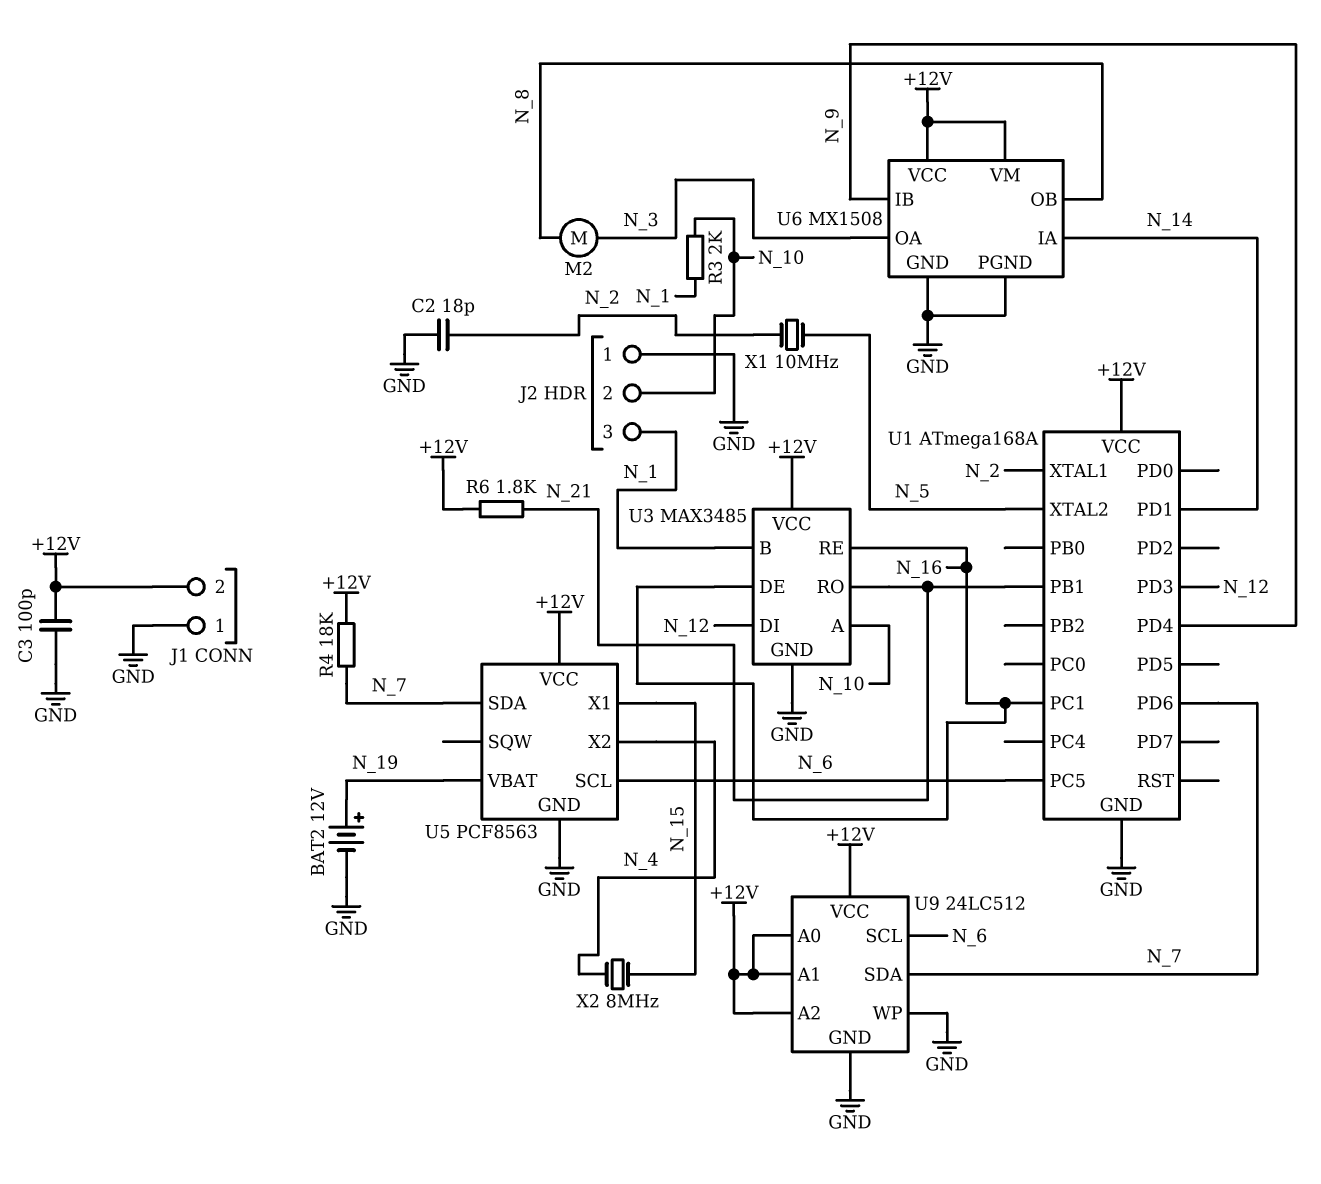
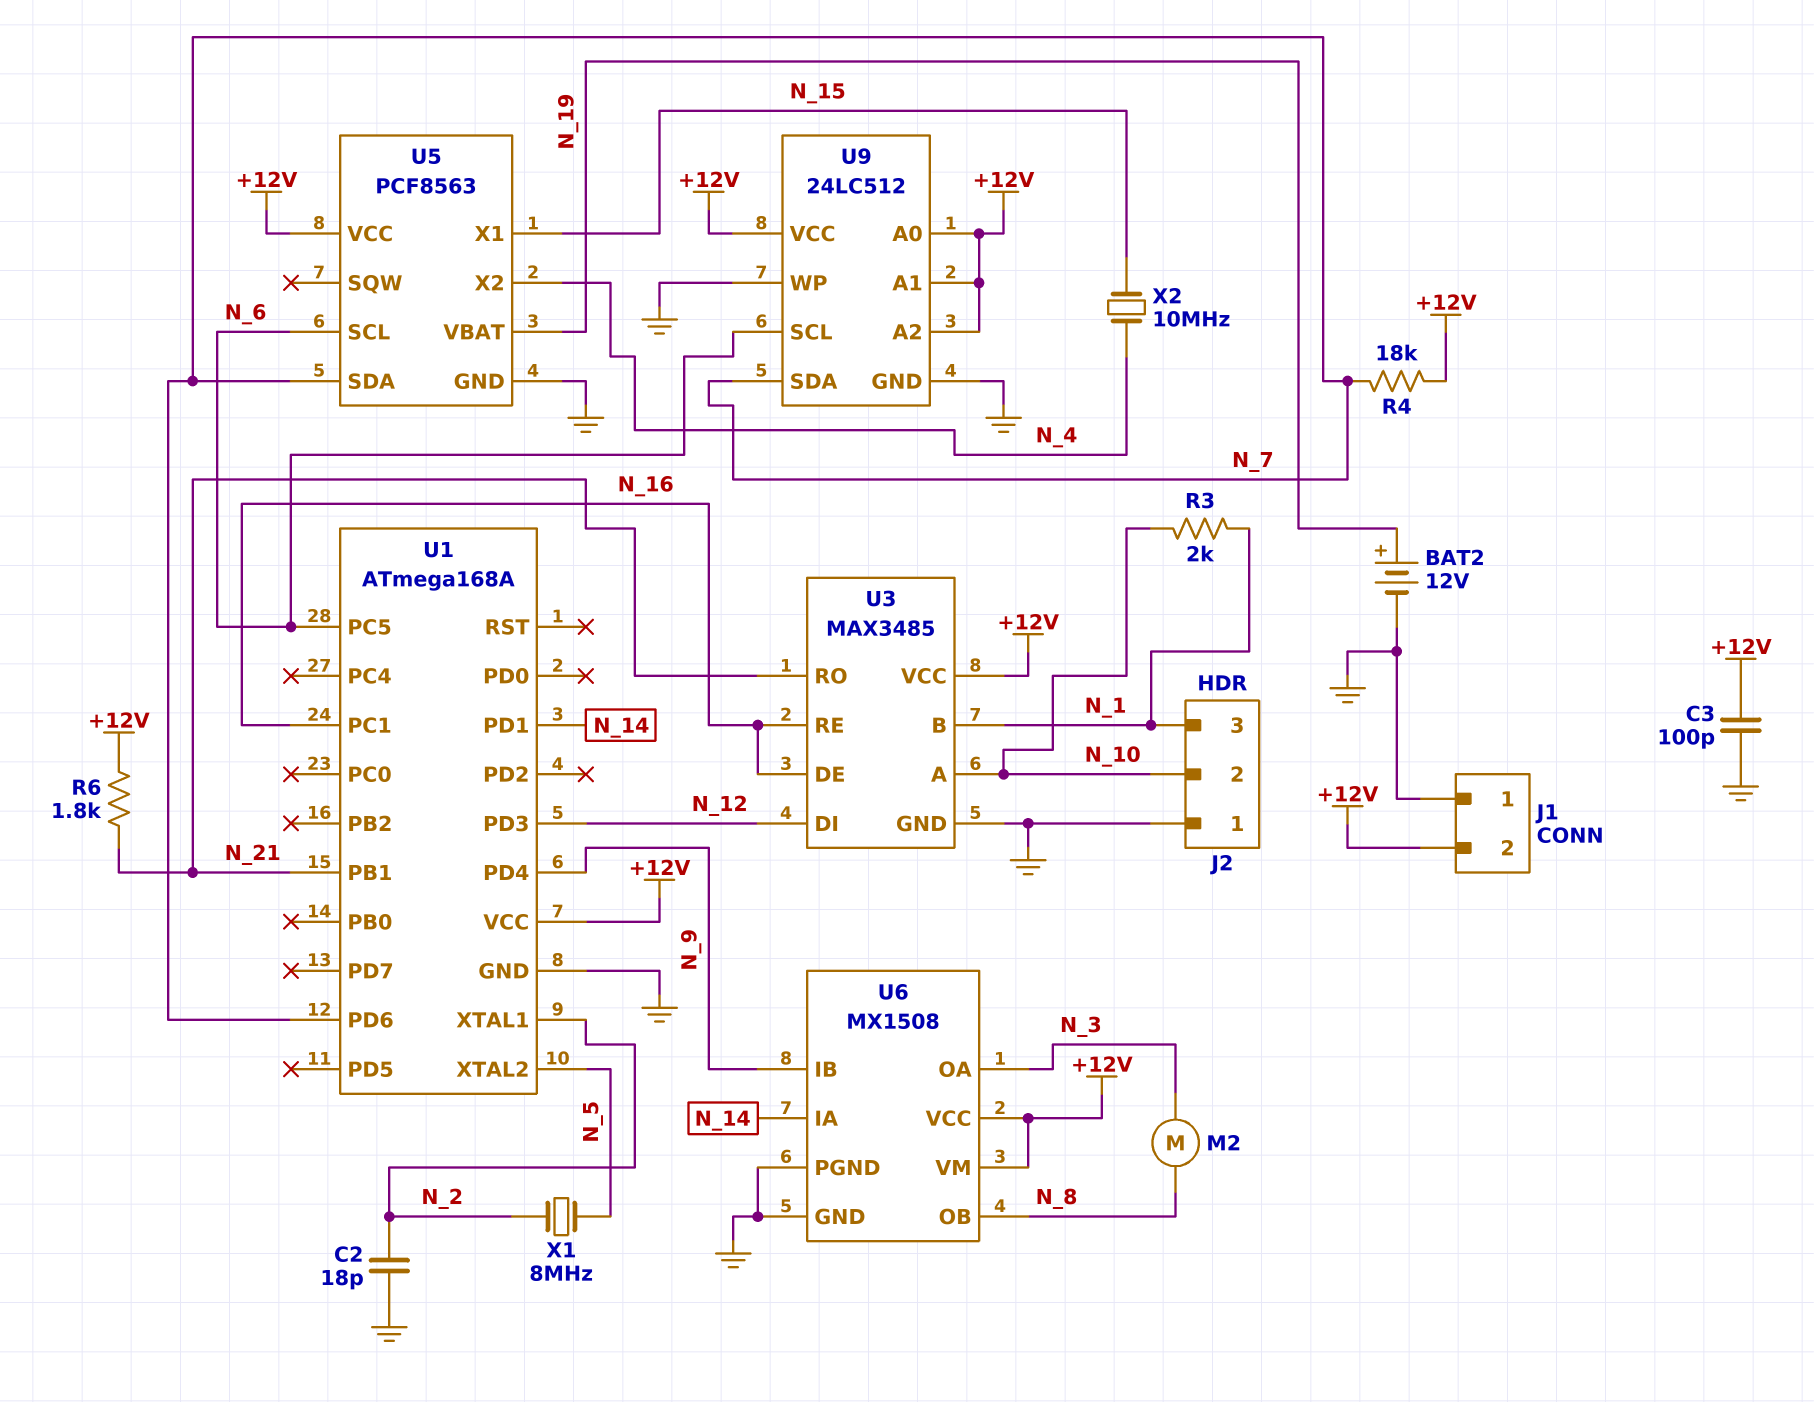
X1: 10MHz (N_2, N_5) -> 8MHz (N_2, N_5)
X2: 8MHz (N_4, N_15) -> 10MHz (N_4, N_15)

